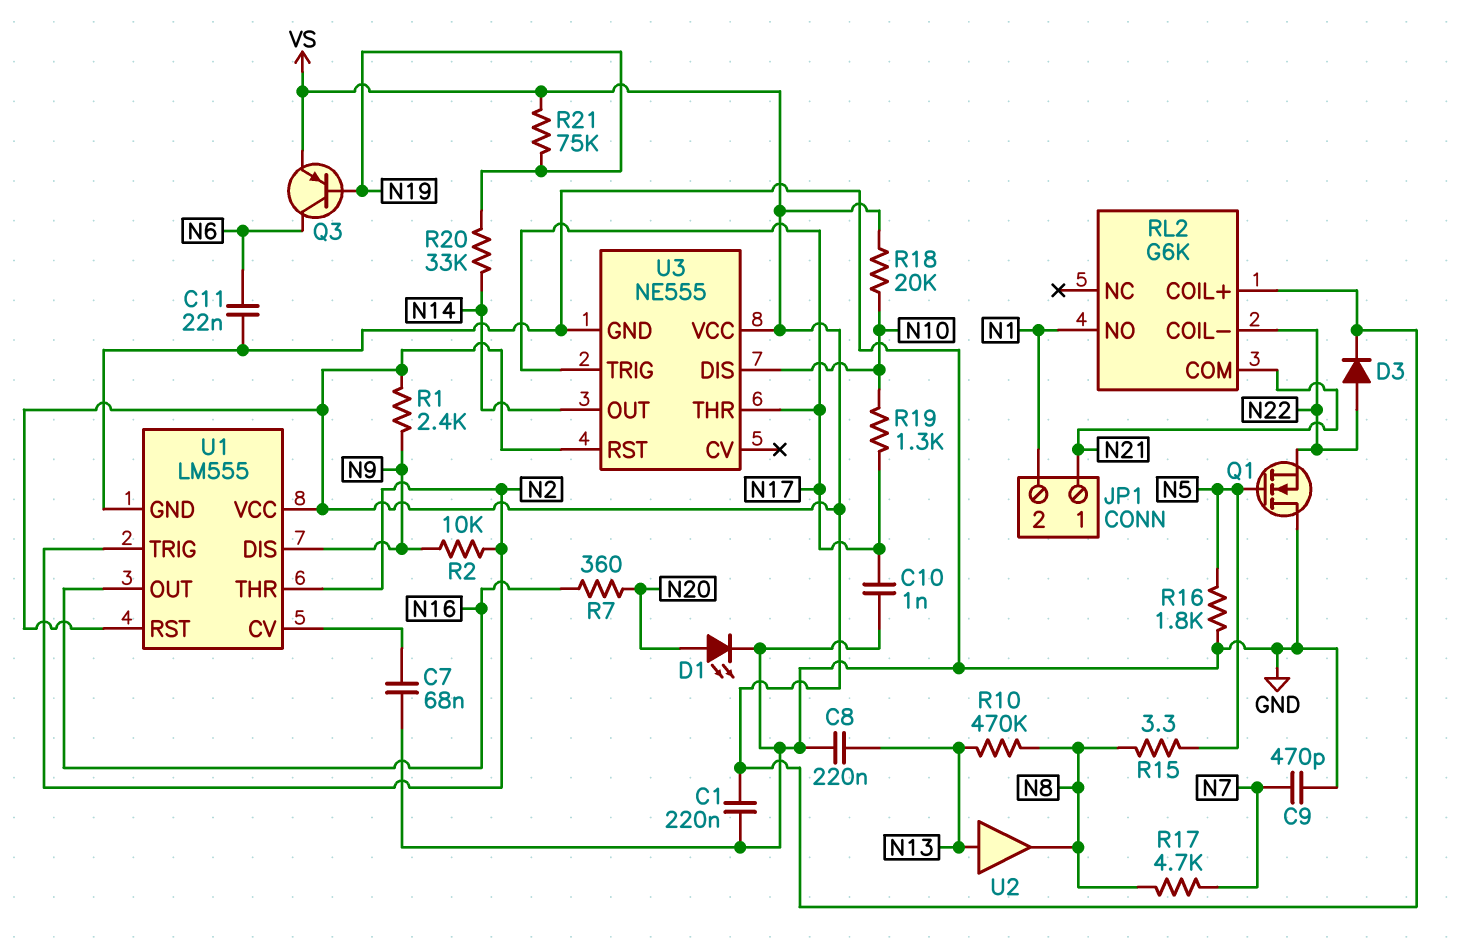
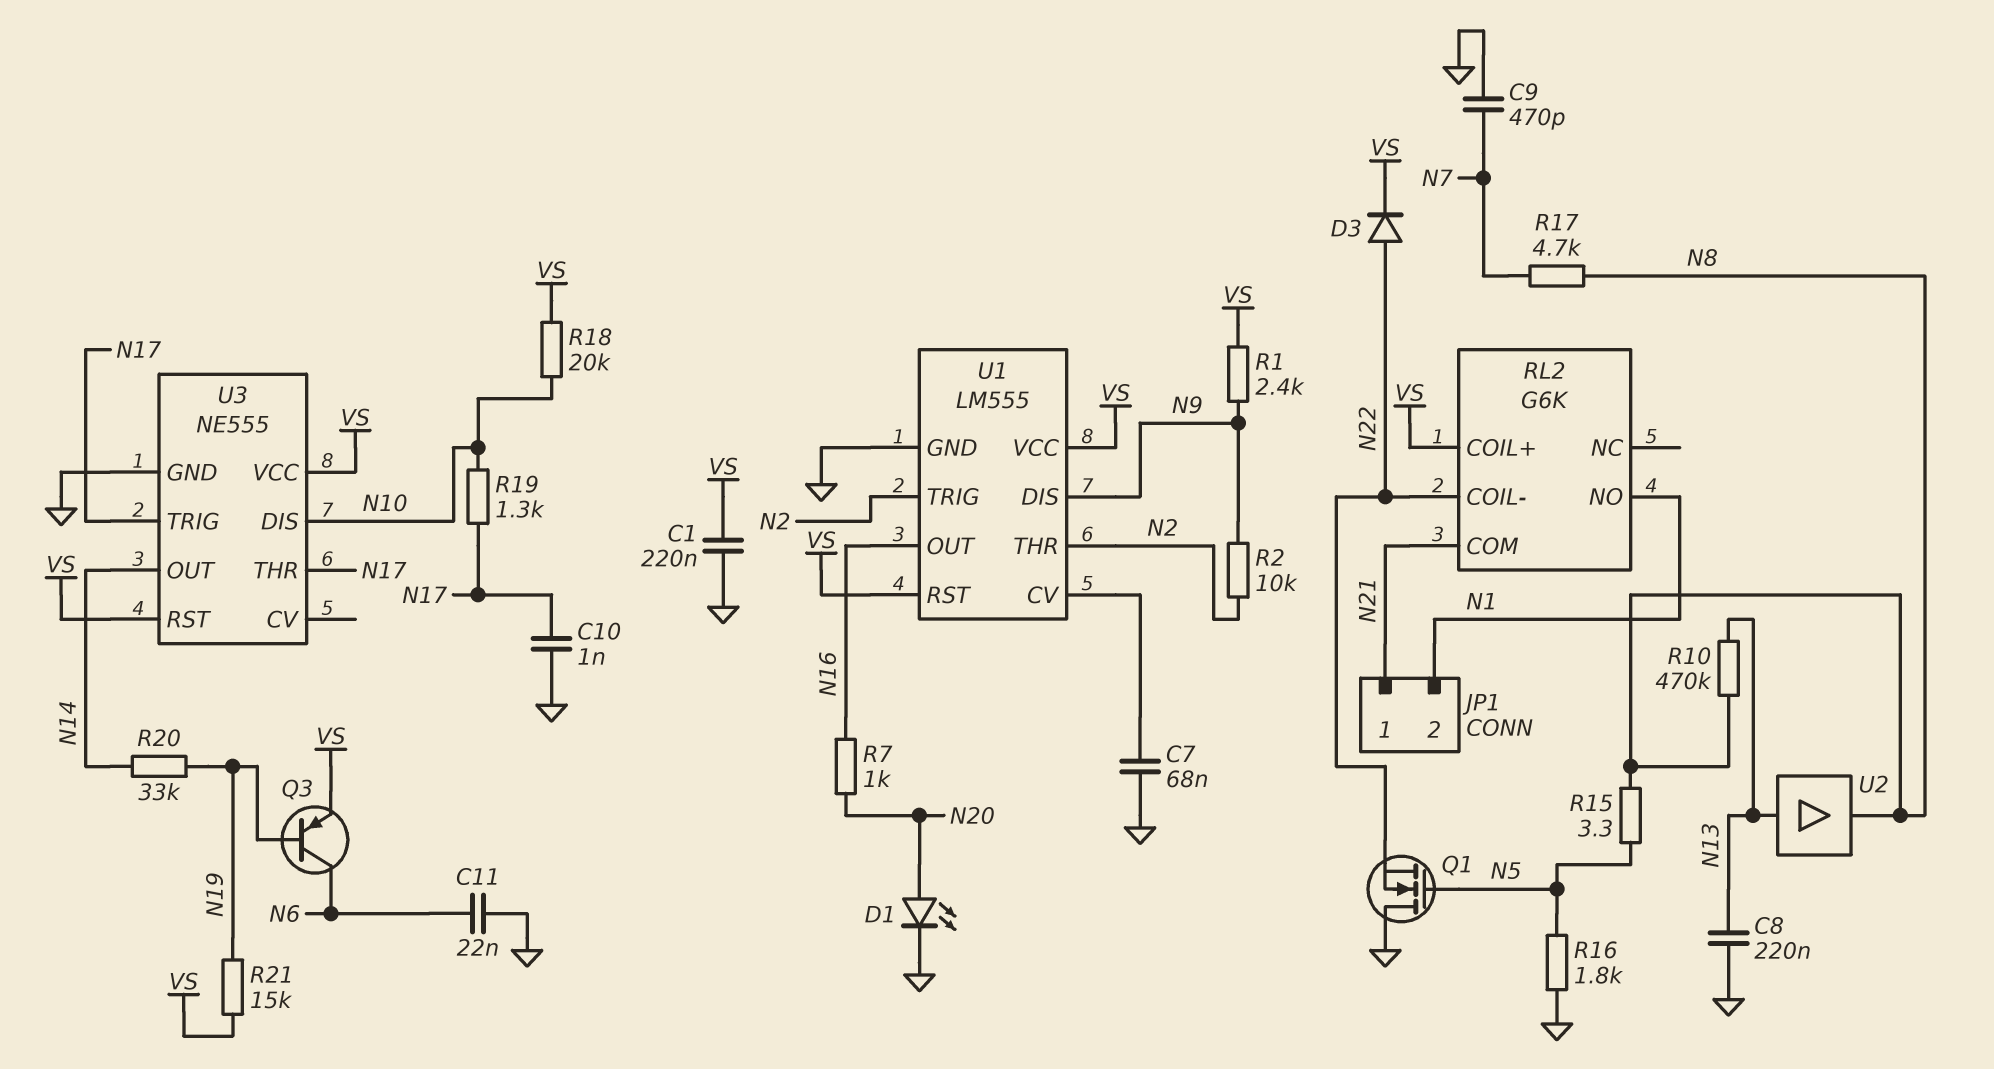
R7: 360 (N16, N20) -> 1k (N16, N20)
R21: 75k (N19, VS) -> 15k (N19, VS)

